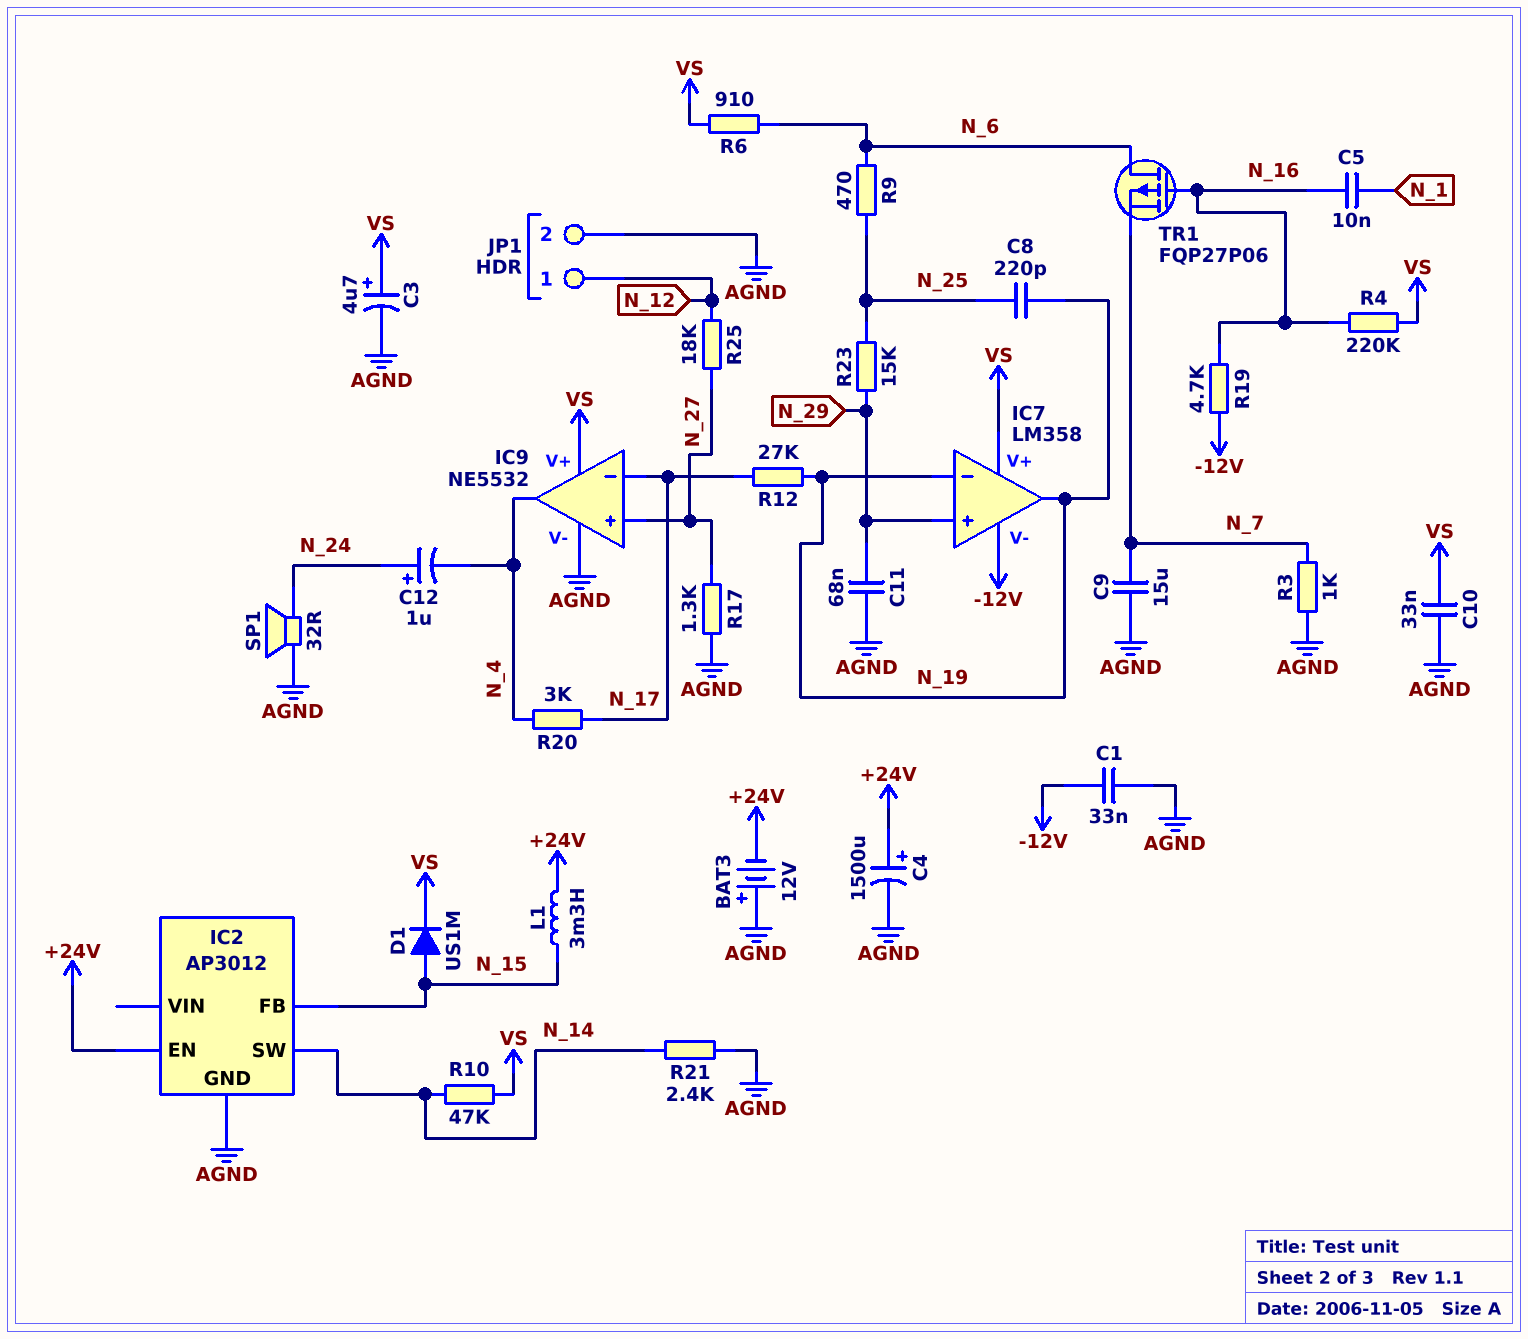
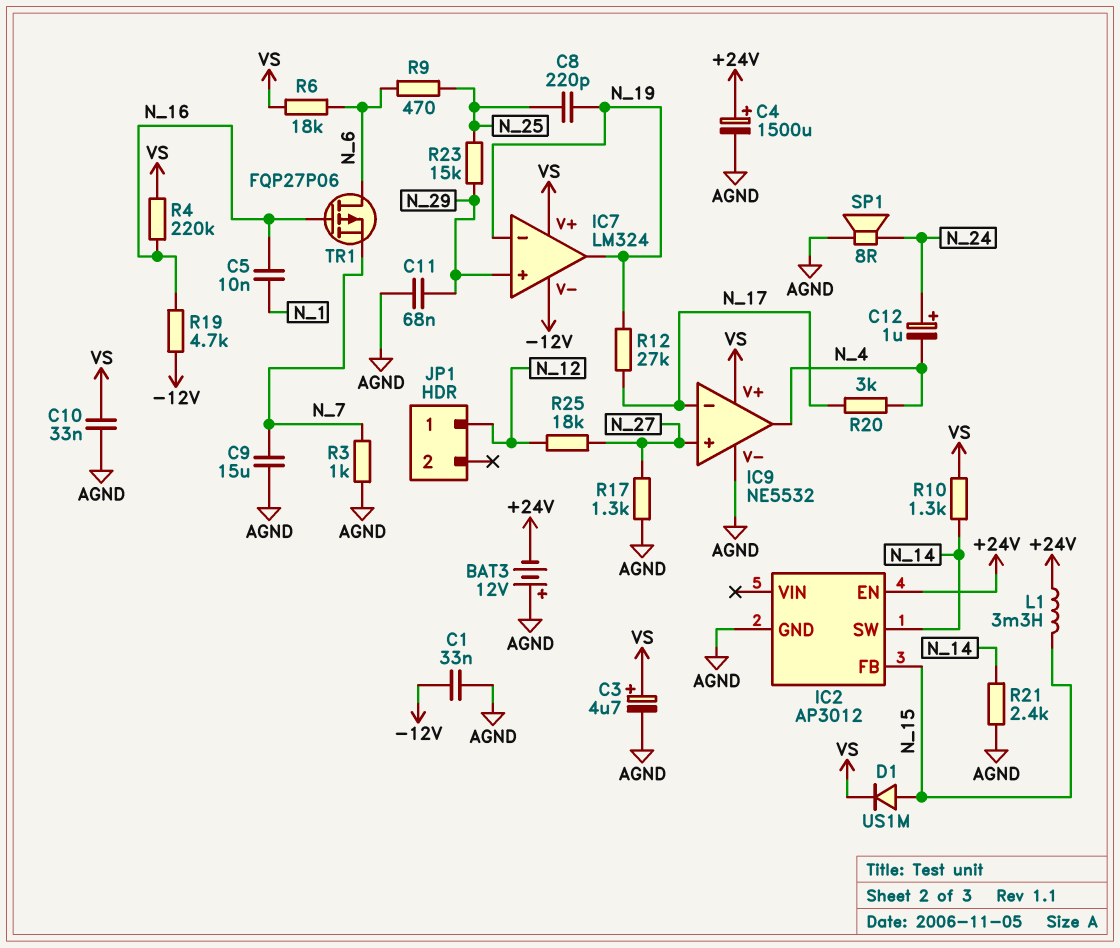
IC7: LM358 -> LM324
JP1 pin 2: AGND -> none
R6: 910 (N_6, VS) -> 18k (N_6, VS)
R10: 47k (N_14, VS) -> 1.3k (N_14, VS)
SP1: speaker 32R (AGND, N_24) -> speaker 8R (AGND, N_24)

